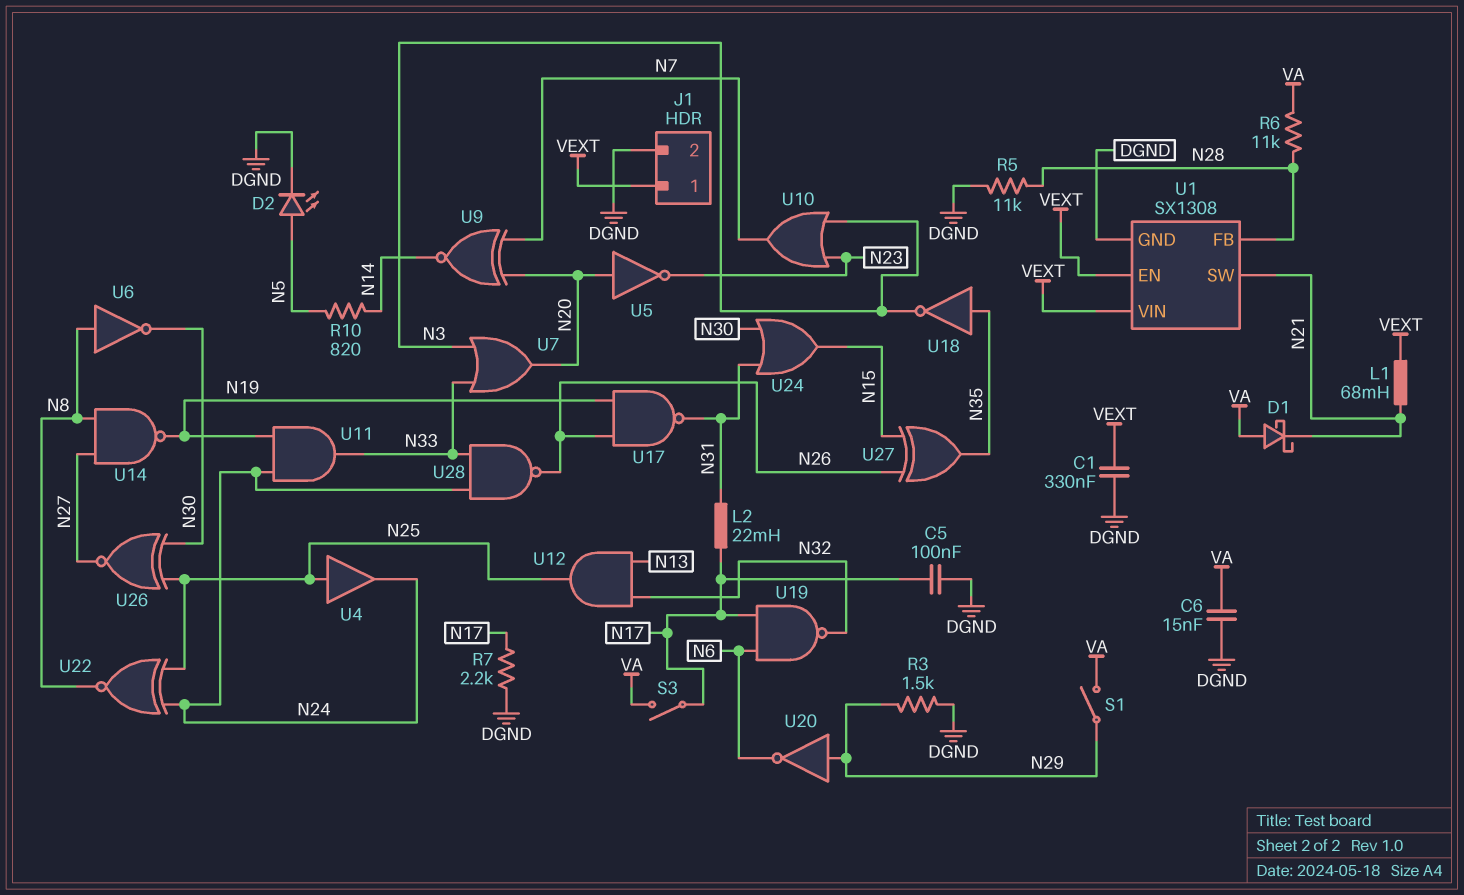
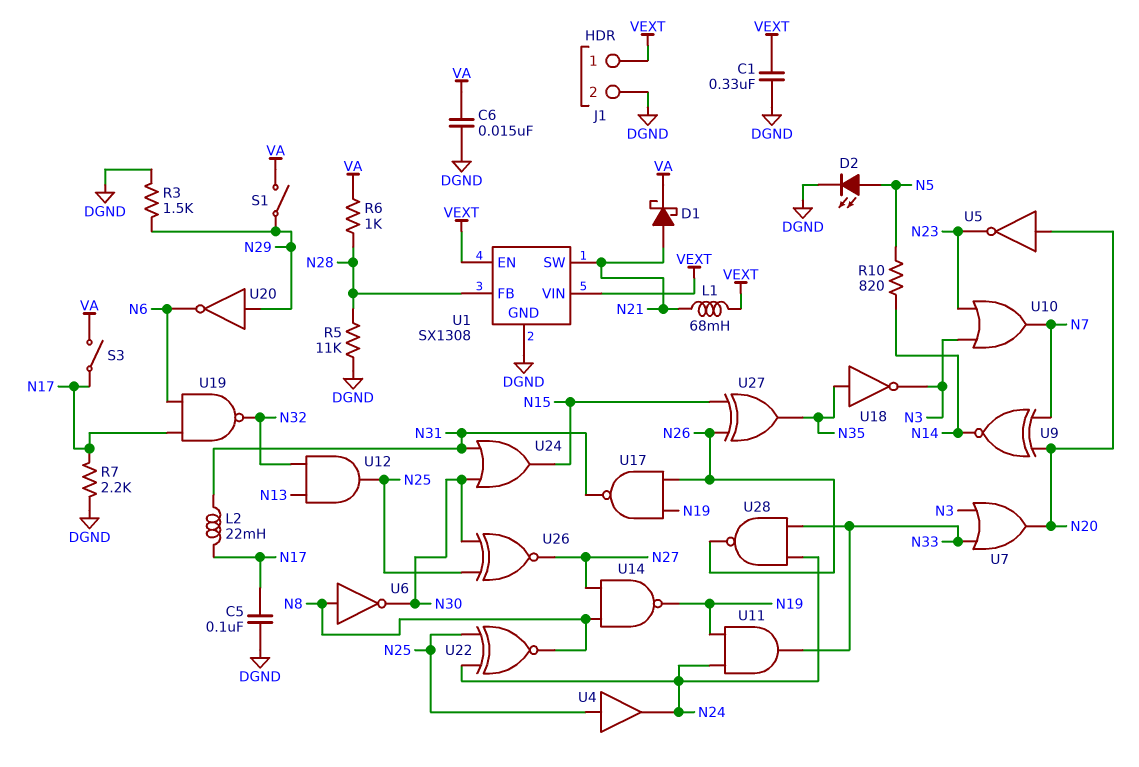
D1: schottky (A VA, K N21) -> schottky (A N21, K VA)
R6: 11k (N28, VA) -> 1k (N28, VA)

